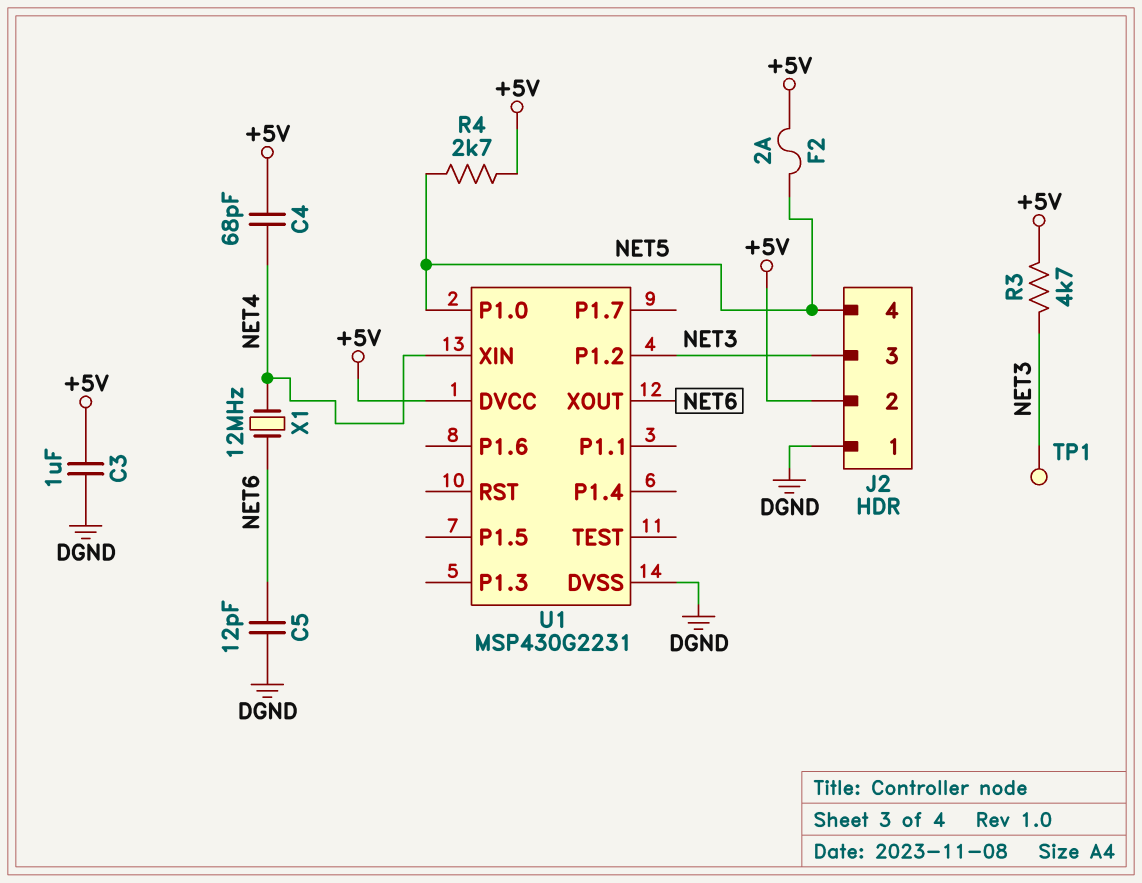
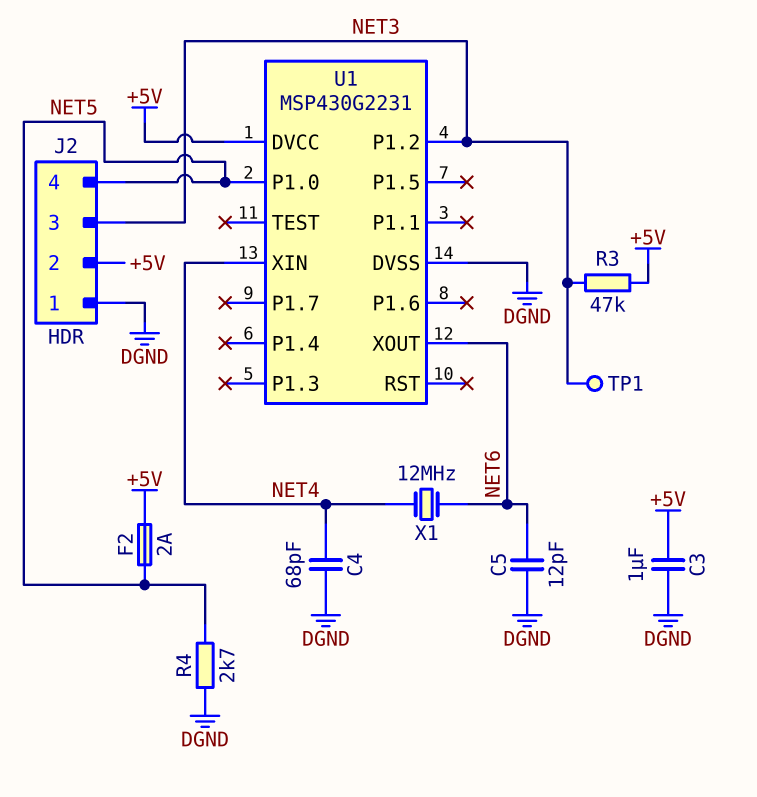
C4: 68pF (+5V, NET4) -> 68pF (DGND, NET4)
R3: 4.7k (+5V, NET3) -> 47k (+5V, NET3)
R4: 2.7k (+5V, NET5) -> 2.7k (DGND, NET5)

